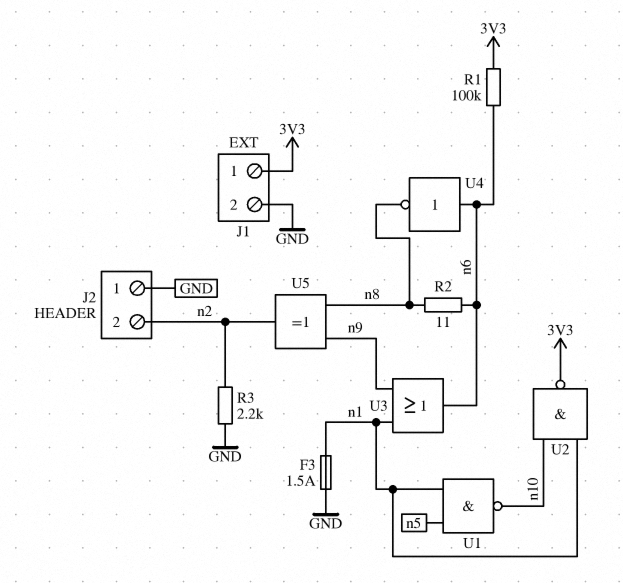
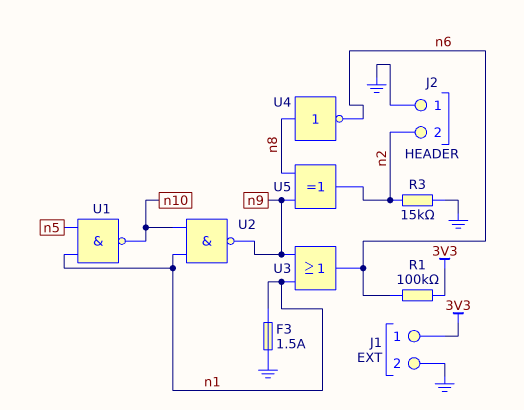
R2: 11 (n6, n8) -> none
R3: 2.2k (GND, n2) -> 15k (GND, n2)
U2: NAND (in n1, in n10, out 3V3) -> NAND (in n1, in n10, out n9)
U4: NOT (in n6, out n8) -> NOT (in n8, out n6)

